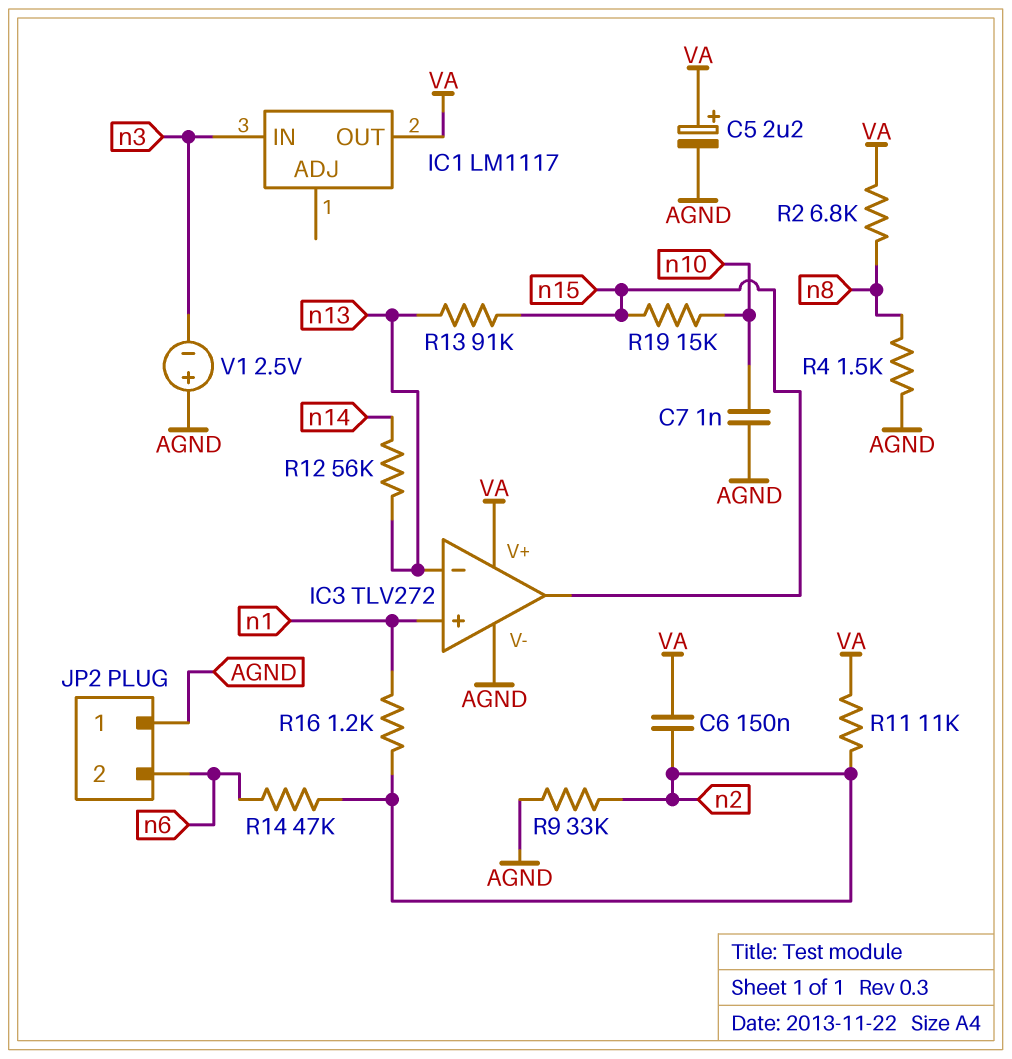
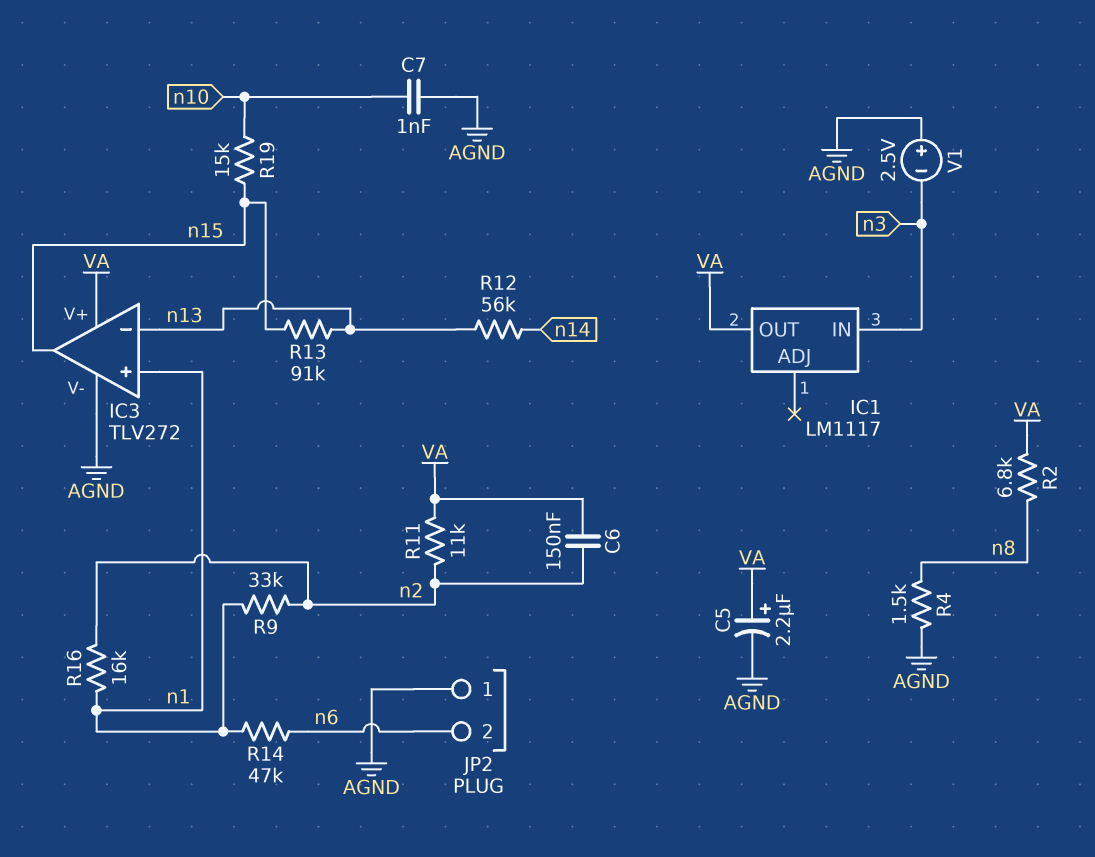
R9: 33k (AGND, n2) -> 33k (n1, n2)
R14: 47k (n2, n6) -> 47k (n1, n6)
R16: 1.2k (n1, n2) -> 16k (n1, n2)

